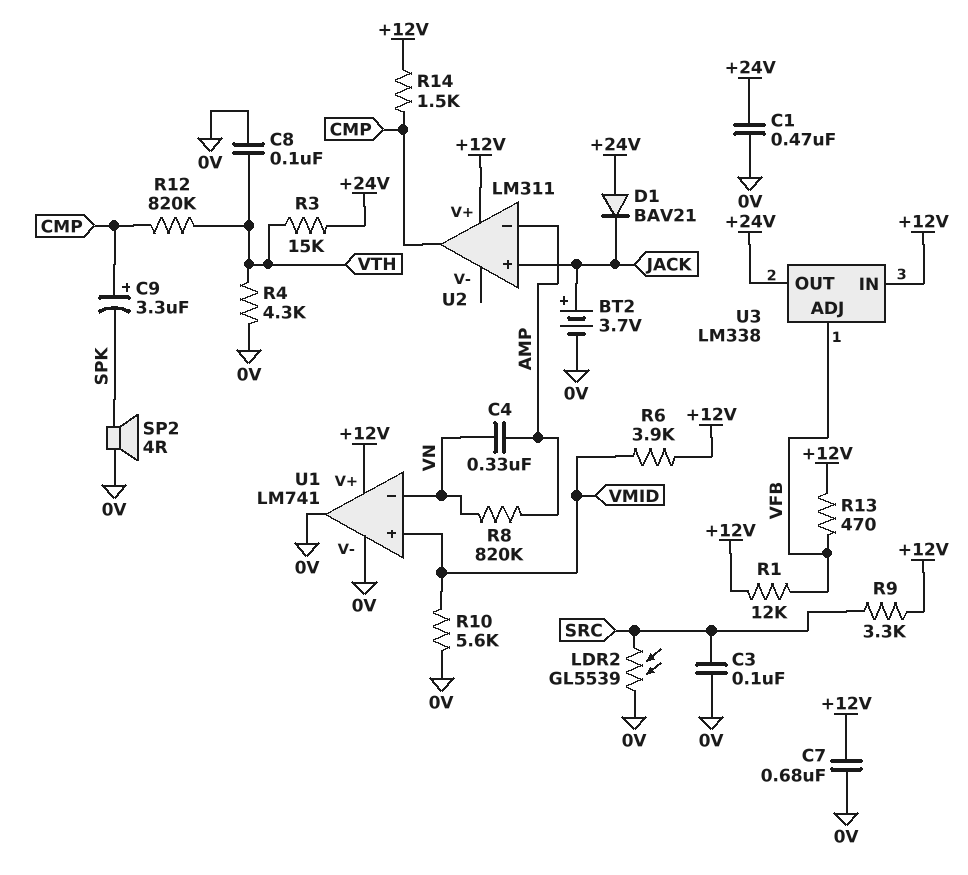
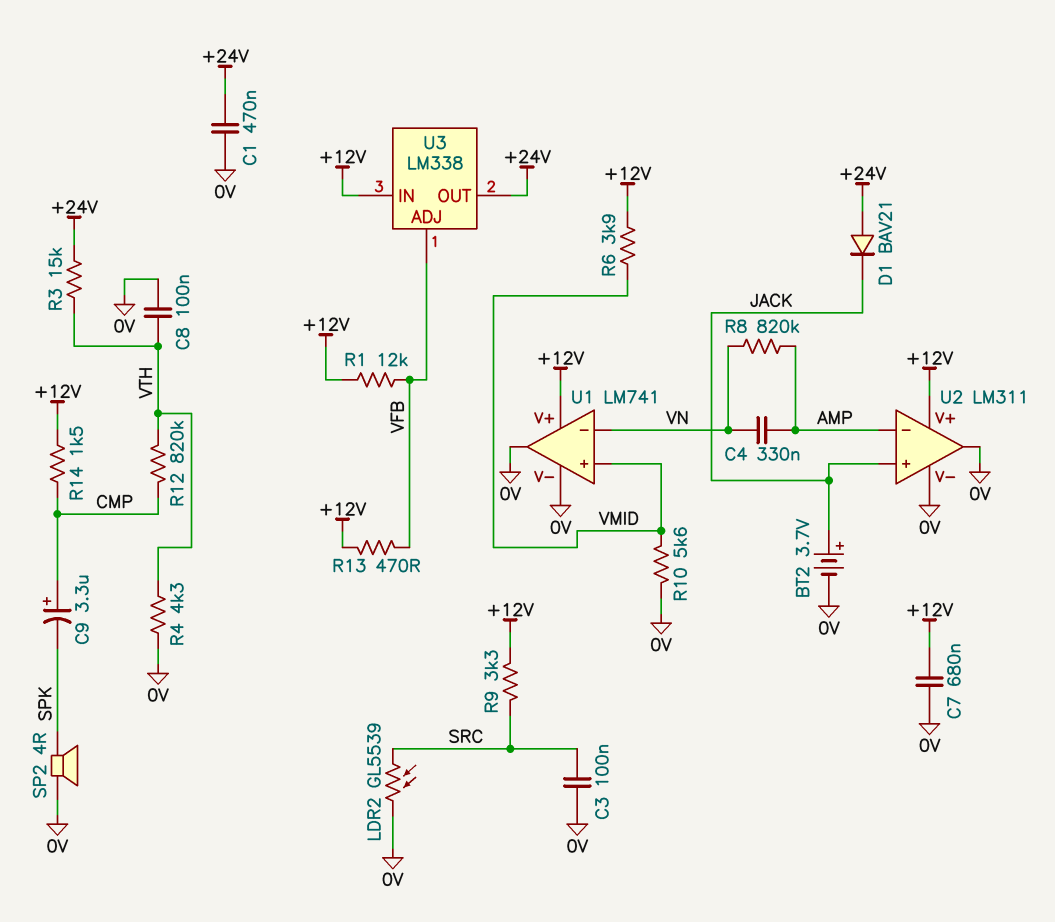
U2 pin V-: none -> 0V
U2 pin out: CMP -> 0V

